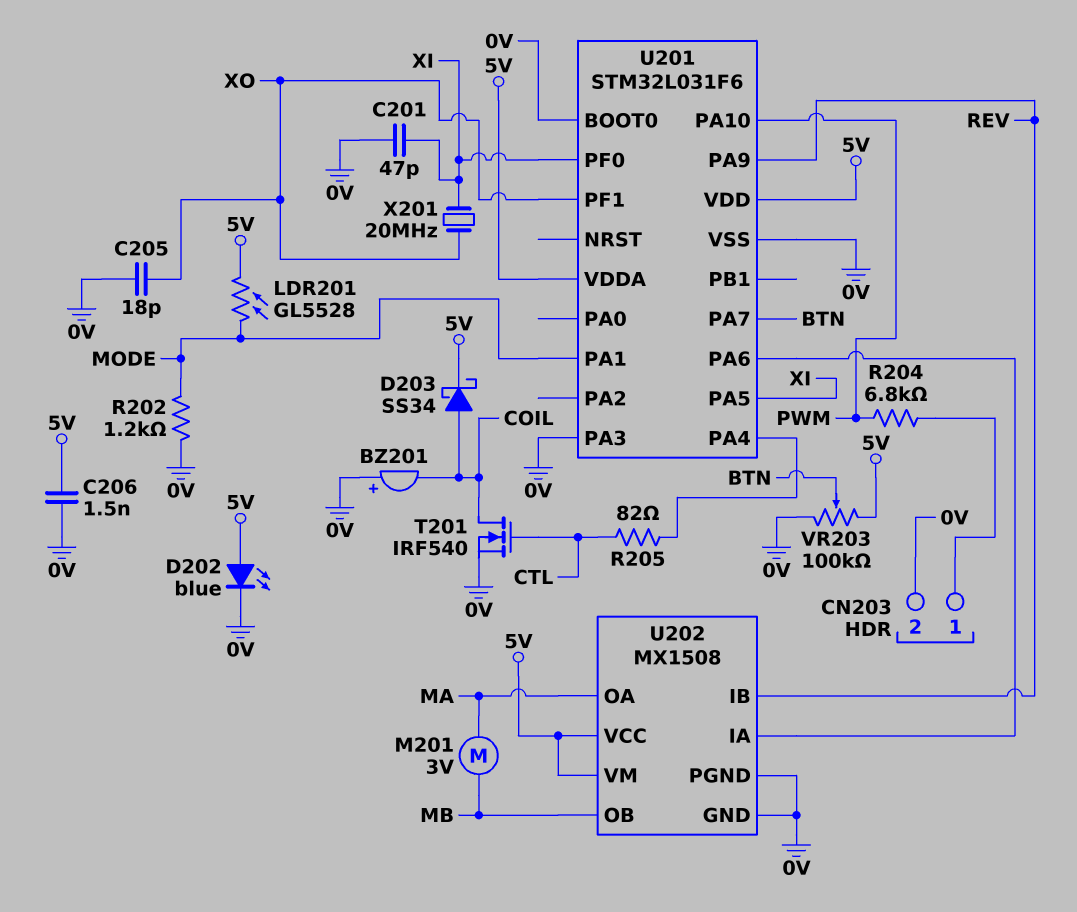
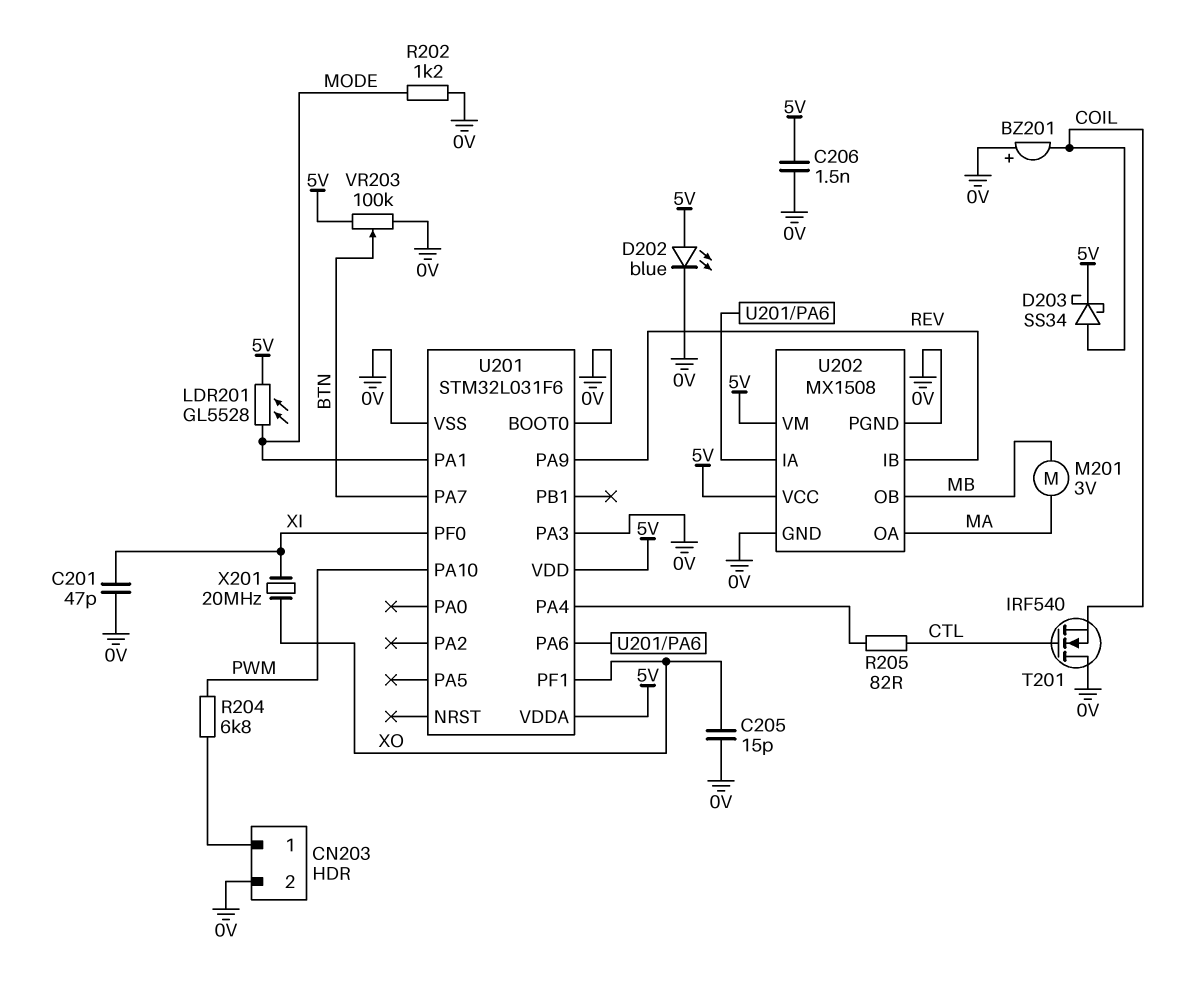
C205: 18pF (0V, XO) -> 15pF (0V, XO)
T201: NMOS IRF540 (G CTL, D COIL, S 0V) -> NMOS IRF540 (G CTL, D 0V, S COIL)
U201 pin PA5: XI -> none

